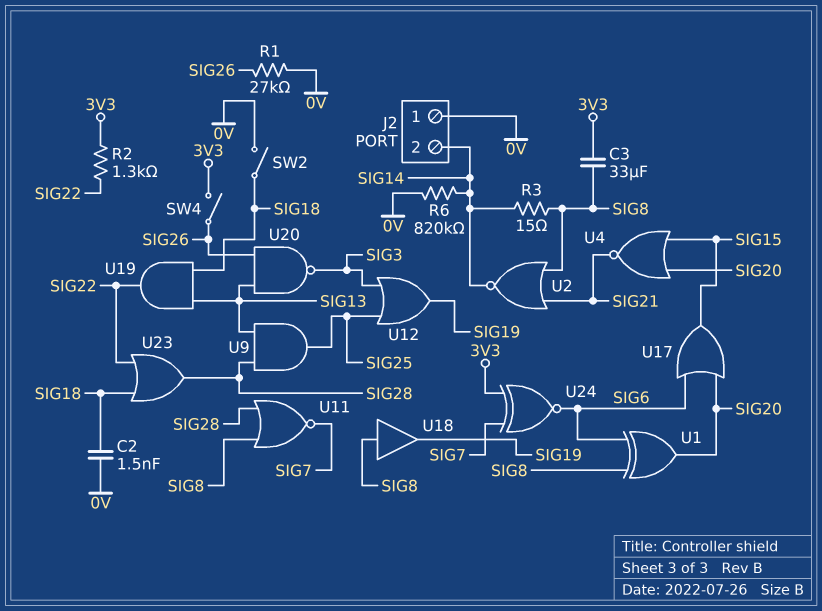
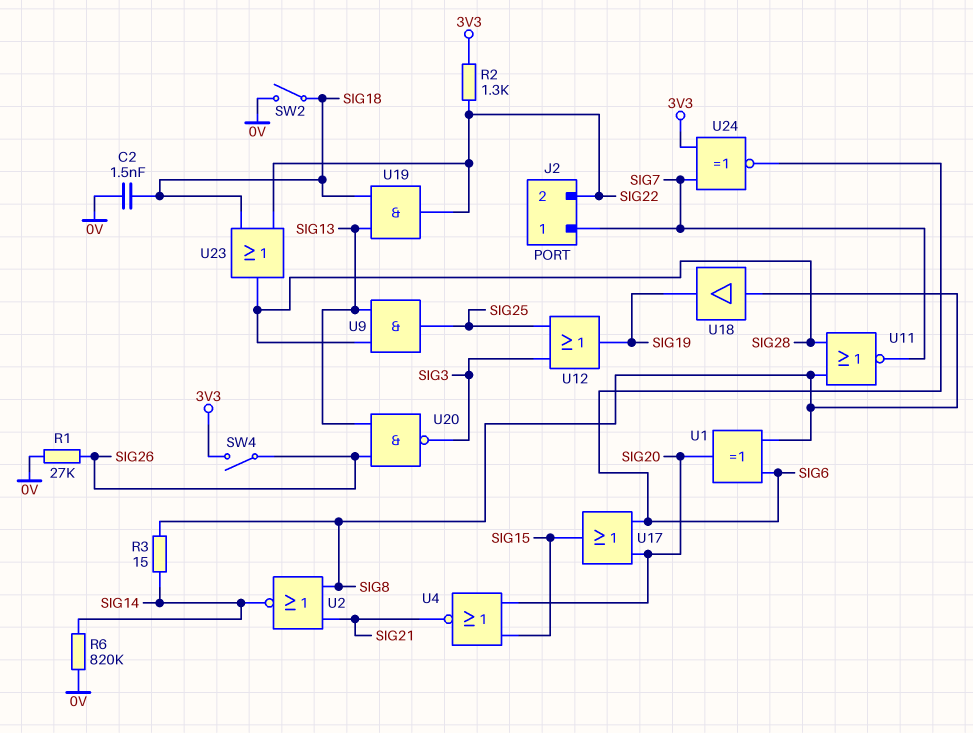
C3: 33uF (3V3, SIG8) -> none
J2 pin 1: 0V -> SIG7
J2 pin 2: SIG14 -> SIG22

